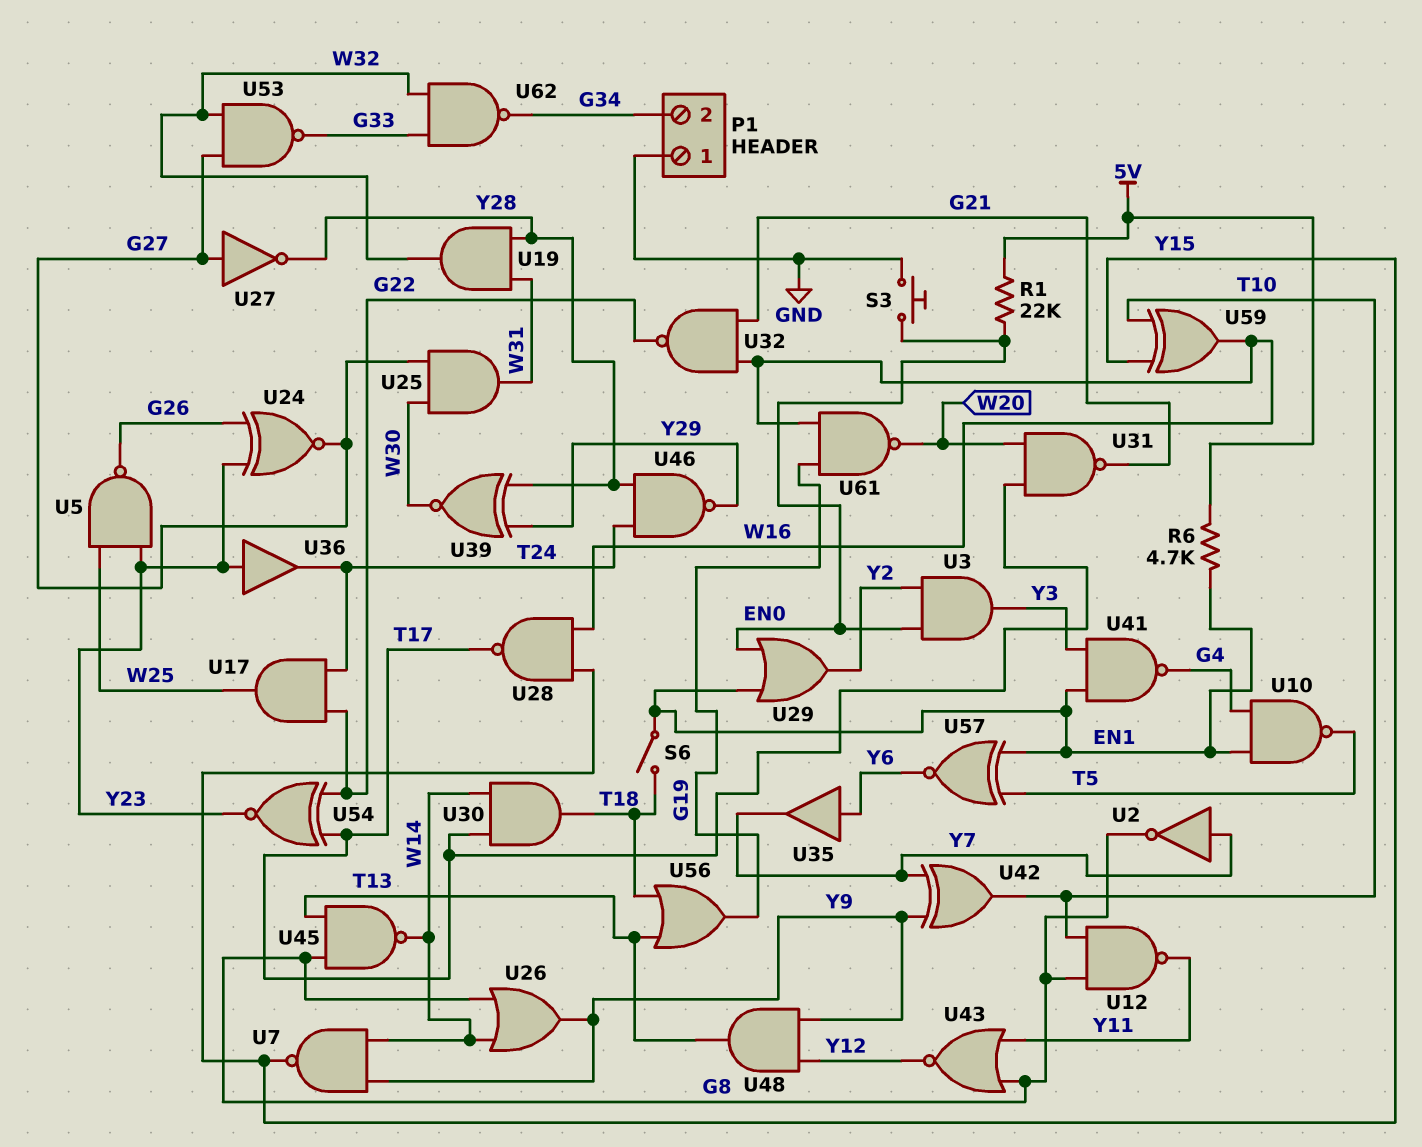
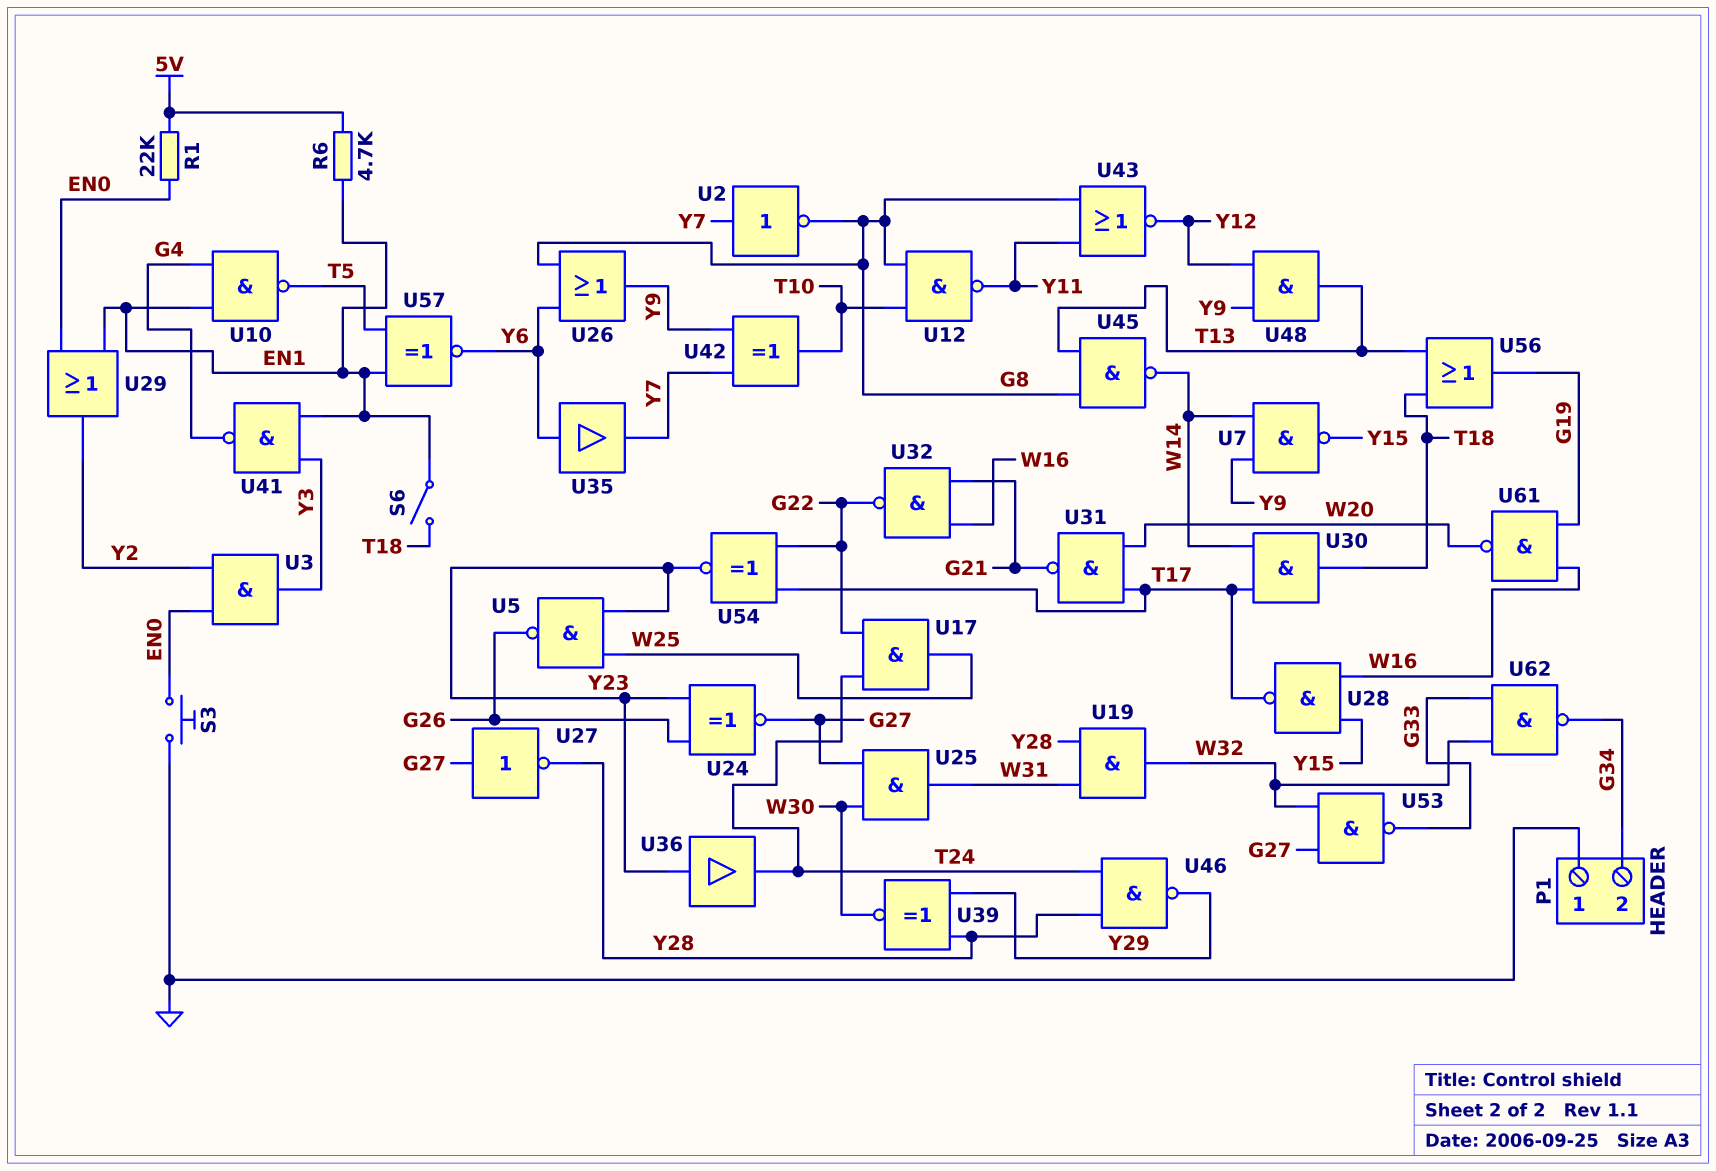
U26: OR (in G8, in W14, out Y9) -> OR (in G8, in Y6, out Y9)
U59: XOR (in T10, in Y15, out W16) -> none

